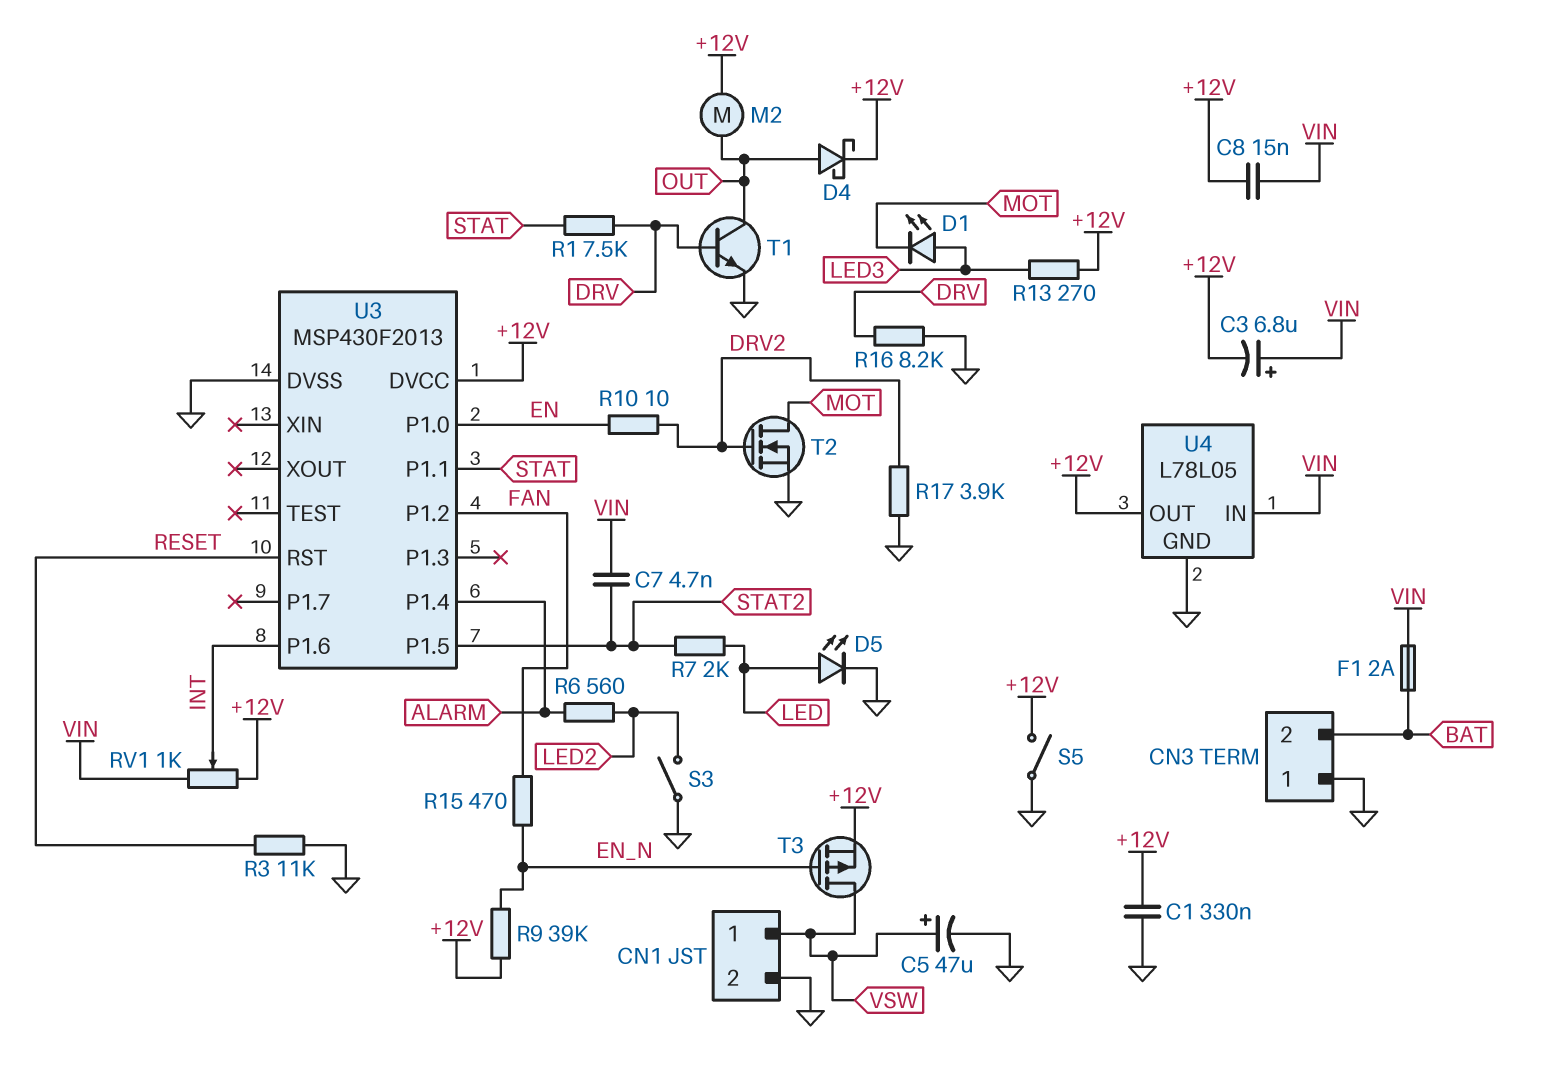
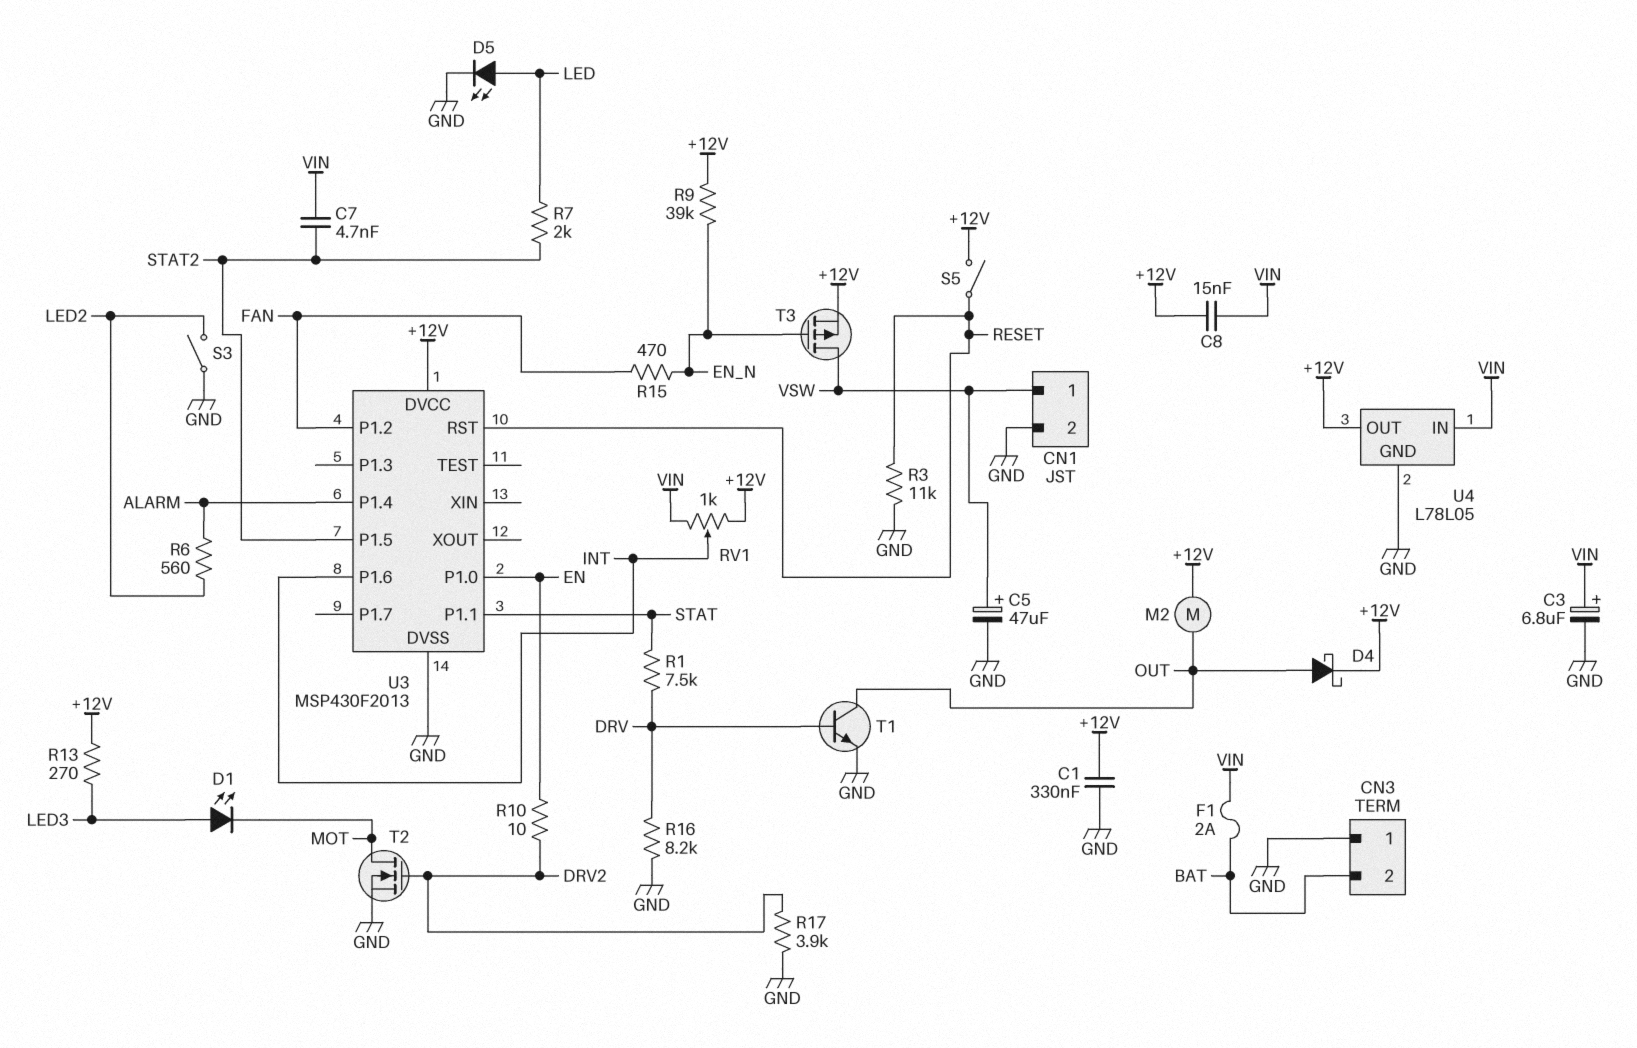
C3: 6.8uF (plus VIN, minus +12V) -> 6.8uF (plus VIN, minus GND)
S5: switch (+12V, GND) -> switch (+12V, RESET)

